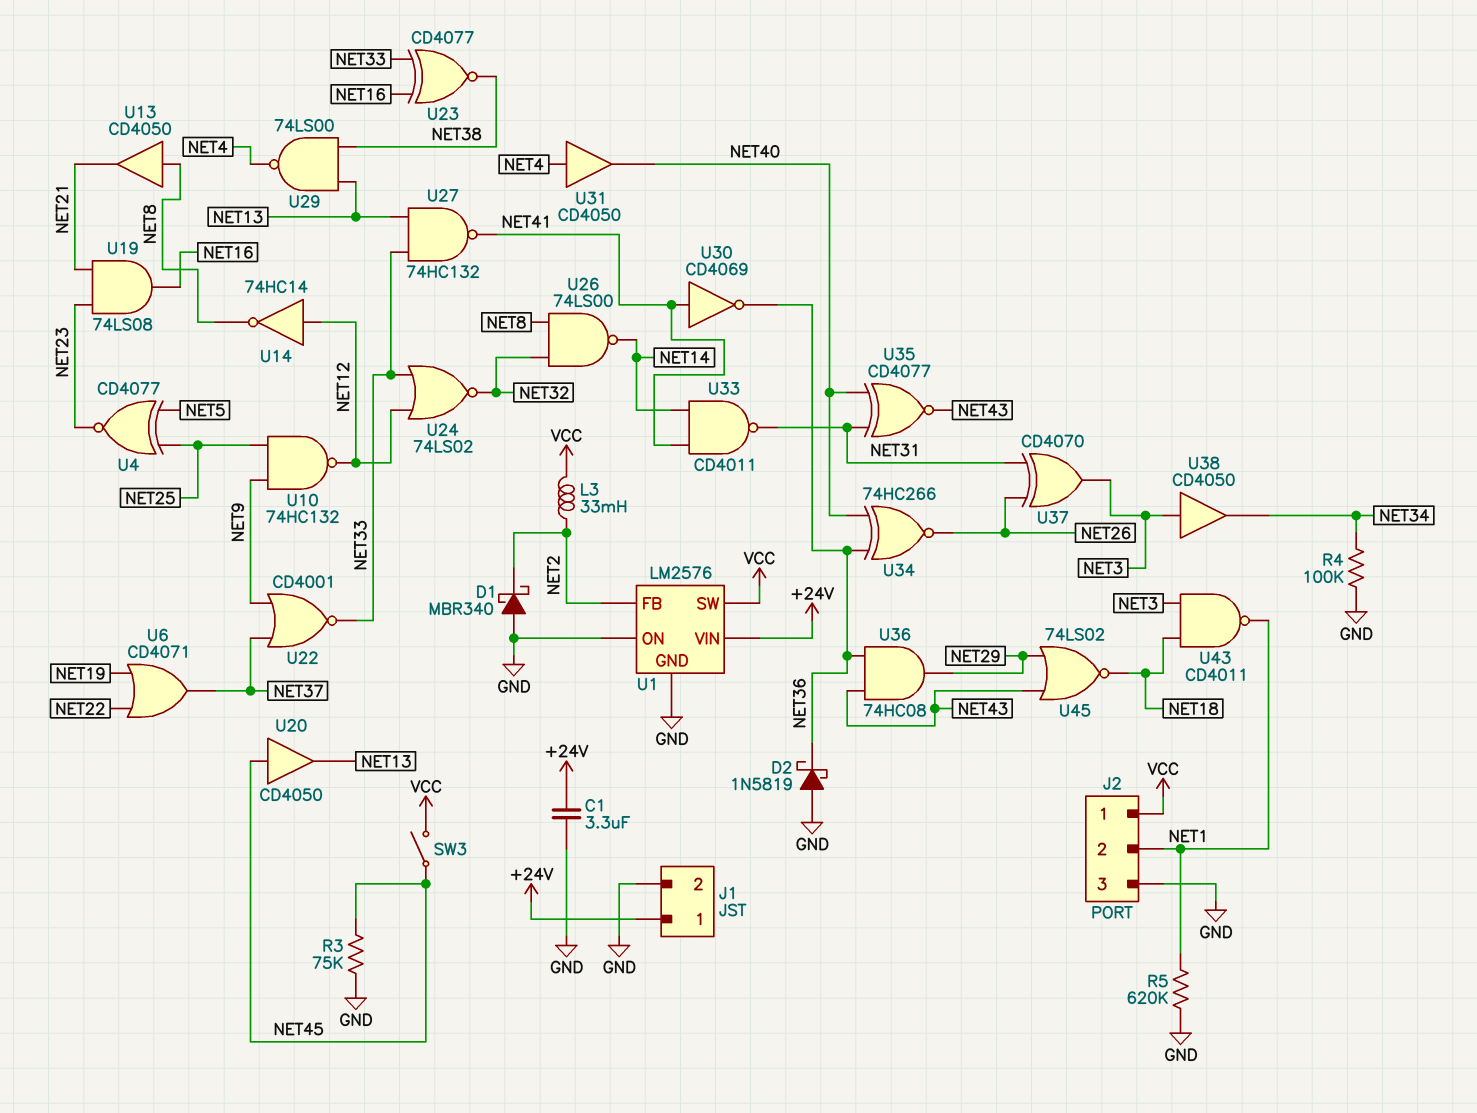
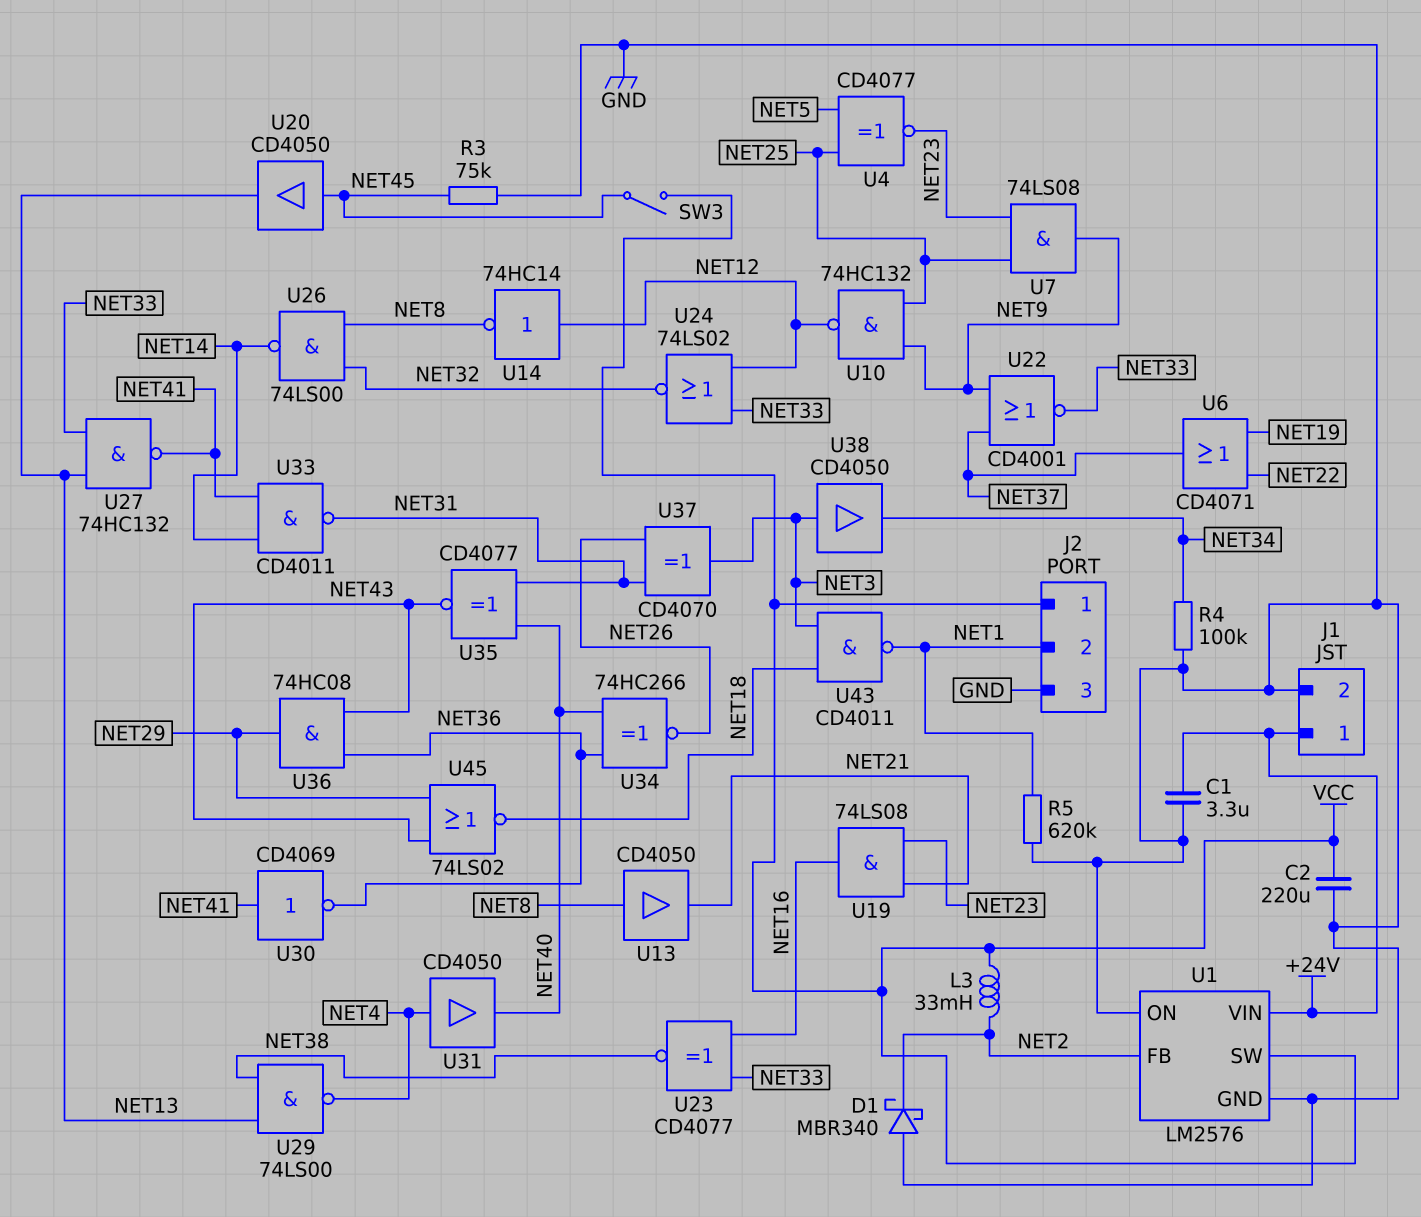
C2: none -> 220uF (GND, VCC)
D2: schottky 1N5819 (A GND, K NET36) -> none
U7: none -> AND 74LS08 (in NET23, in NET25, out NET9)

